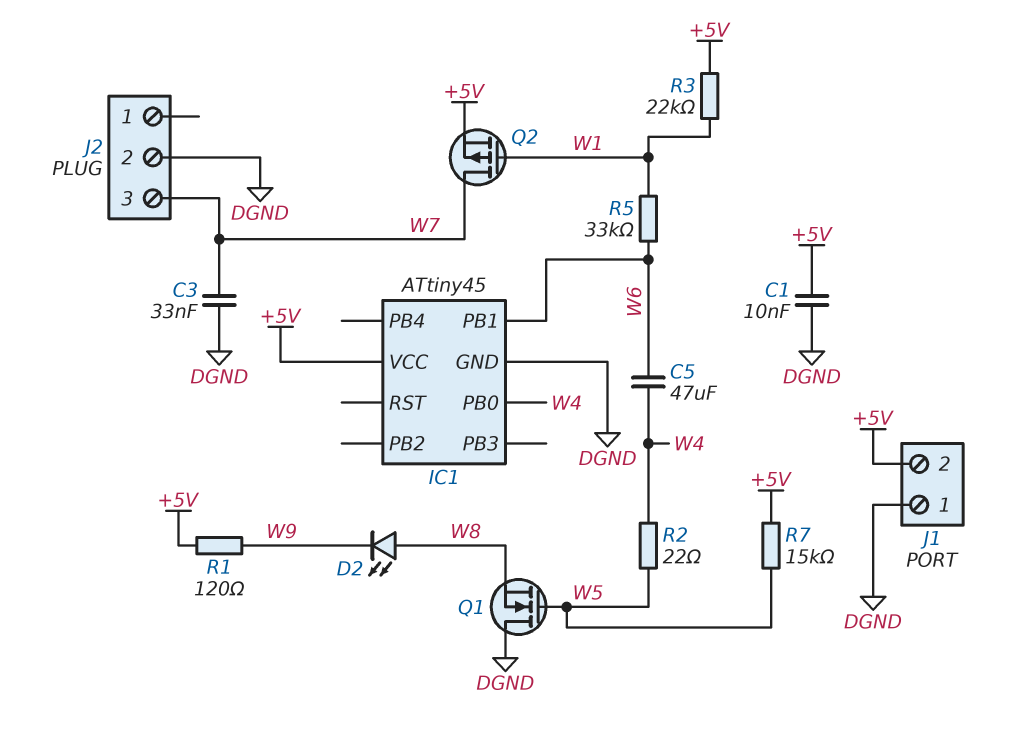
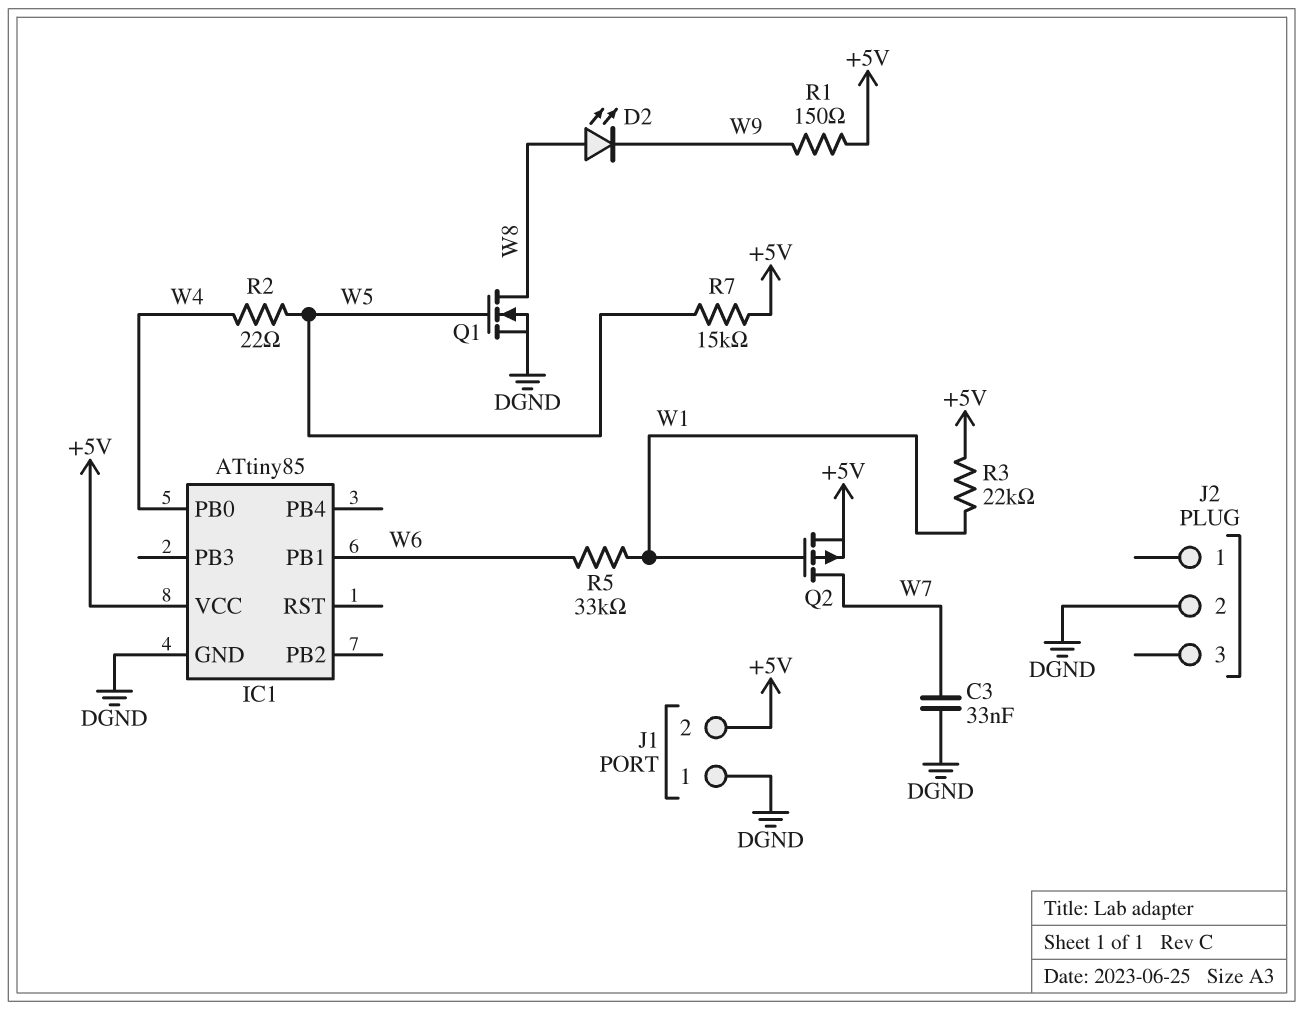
C1: 10nF (+5V, DGND) -> none
C5: 47uF (W4, W6) -> none
IC1: ATtiny45 -> ATtiny85
J2 pin 3: W7 -> none
Q1: NMOS (G W5, D DGND, S W8) -> NMOS (G W5, D W8, S DGND)
R1: 120 (+5V, W9) -> 150 (+5V, W9)

